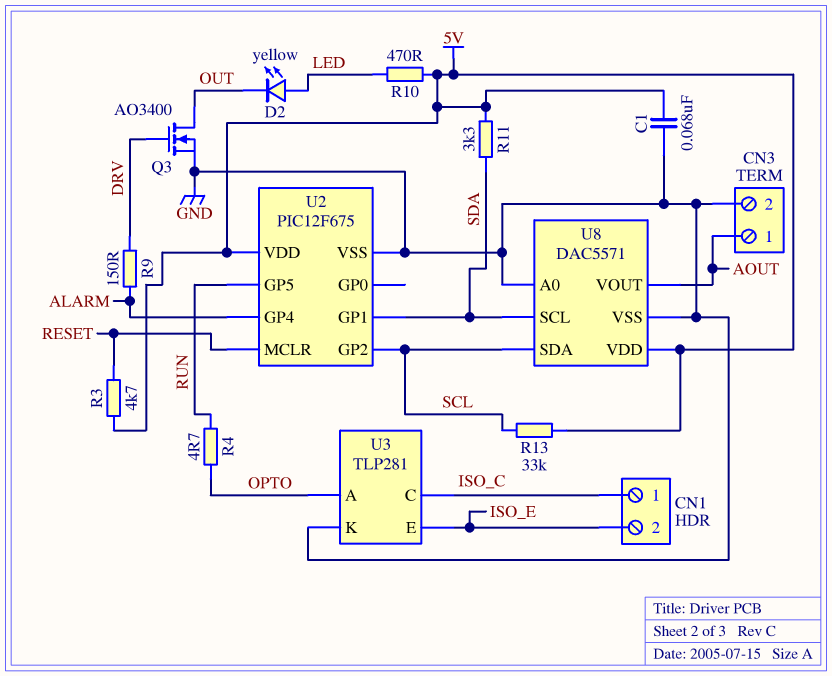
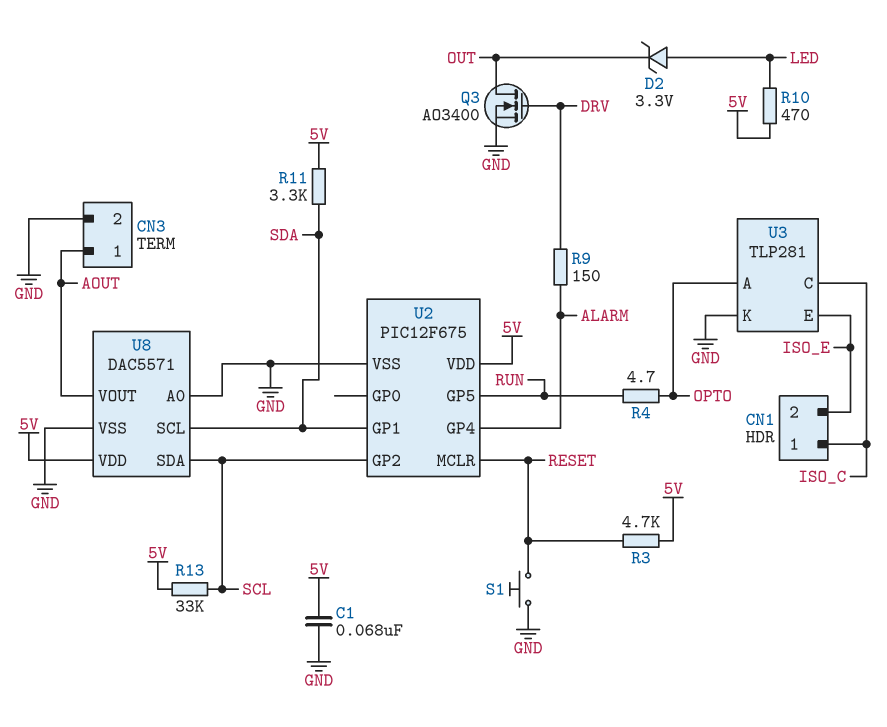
D2: LED yellow (A LED, K OUT) -> zener 3.3V (A LED, K OUT)
S1: none -> button (GND, RESET)

